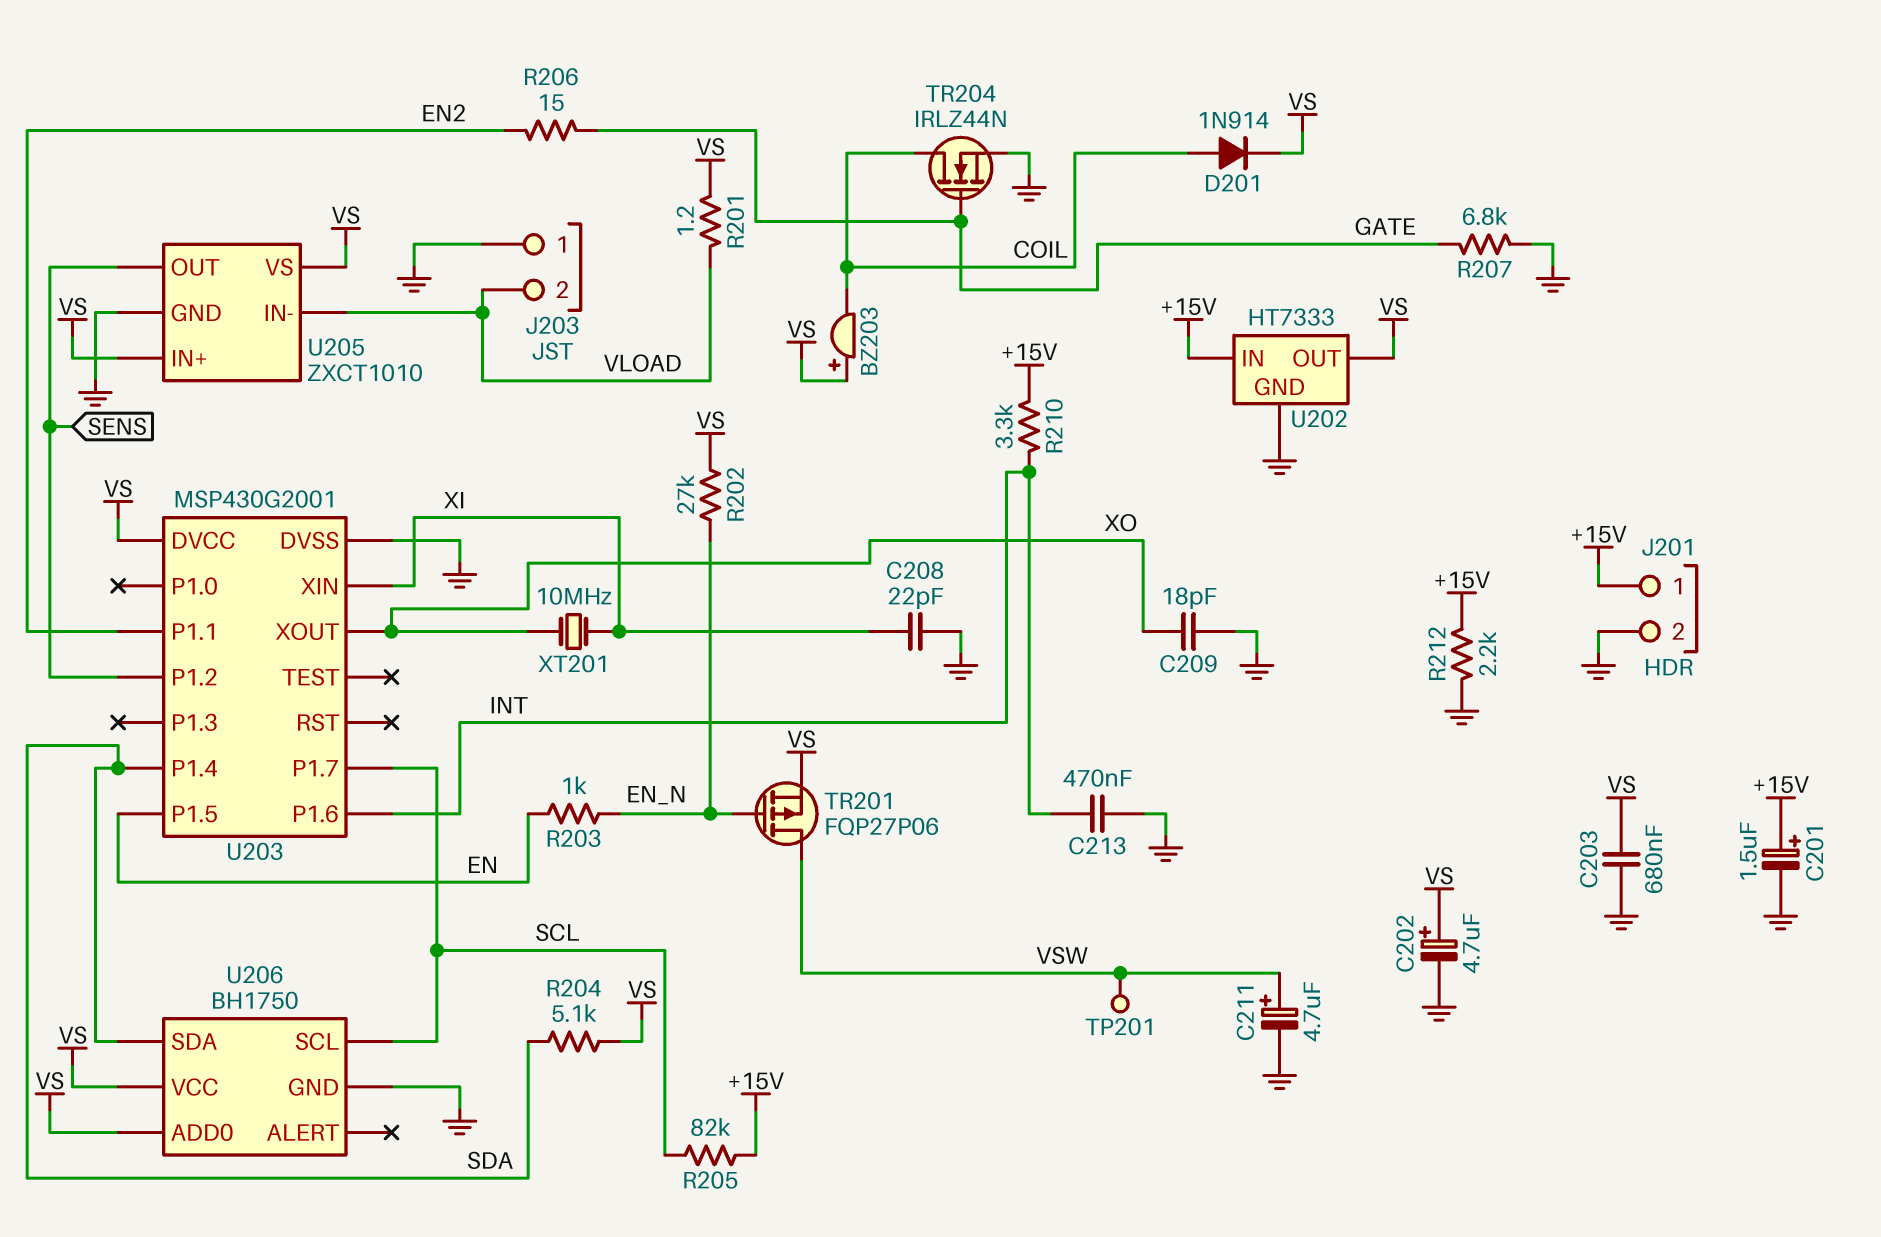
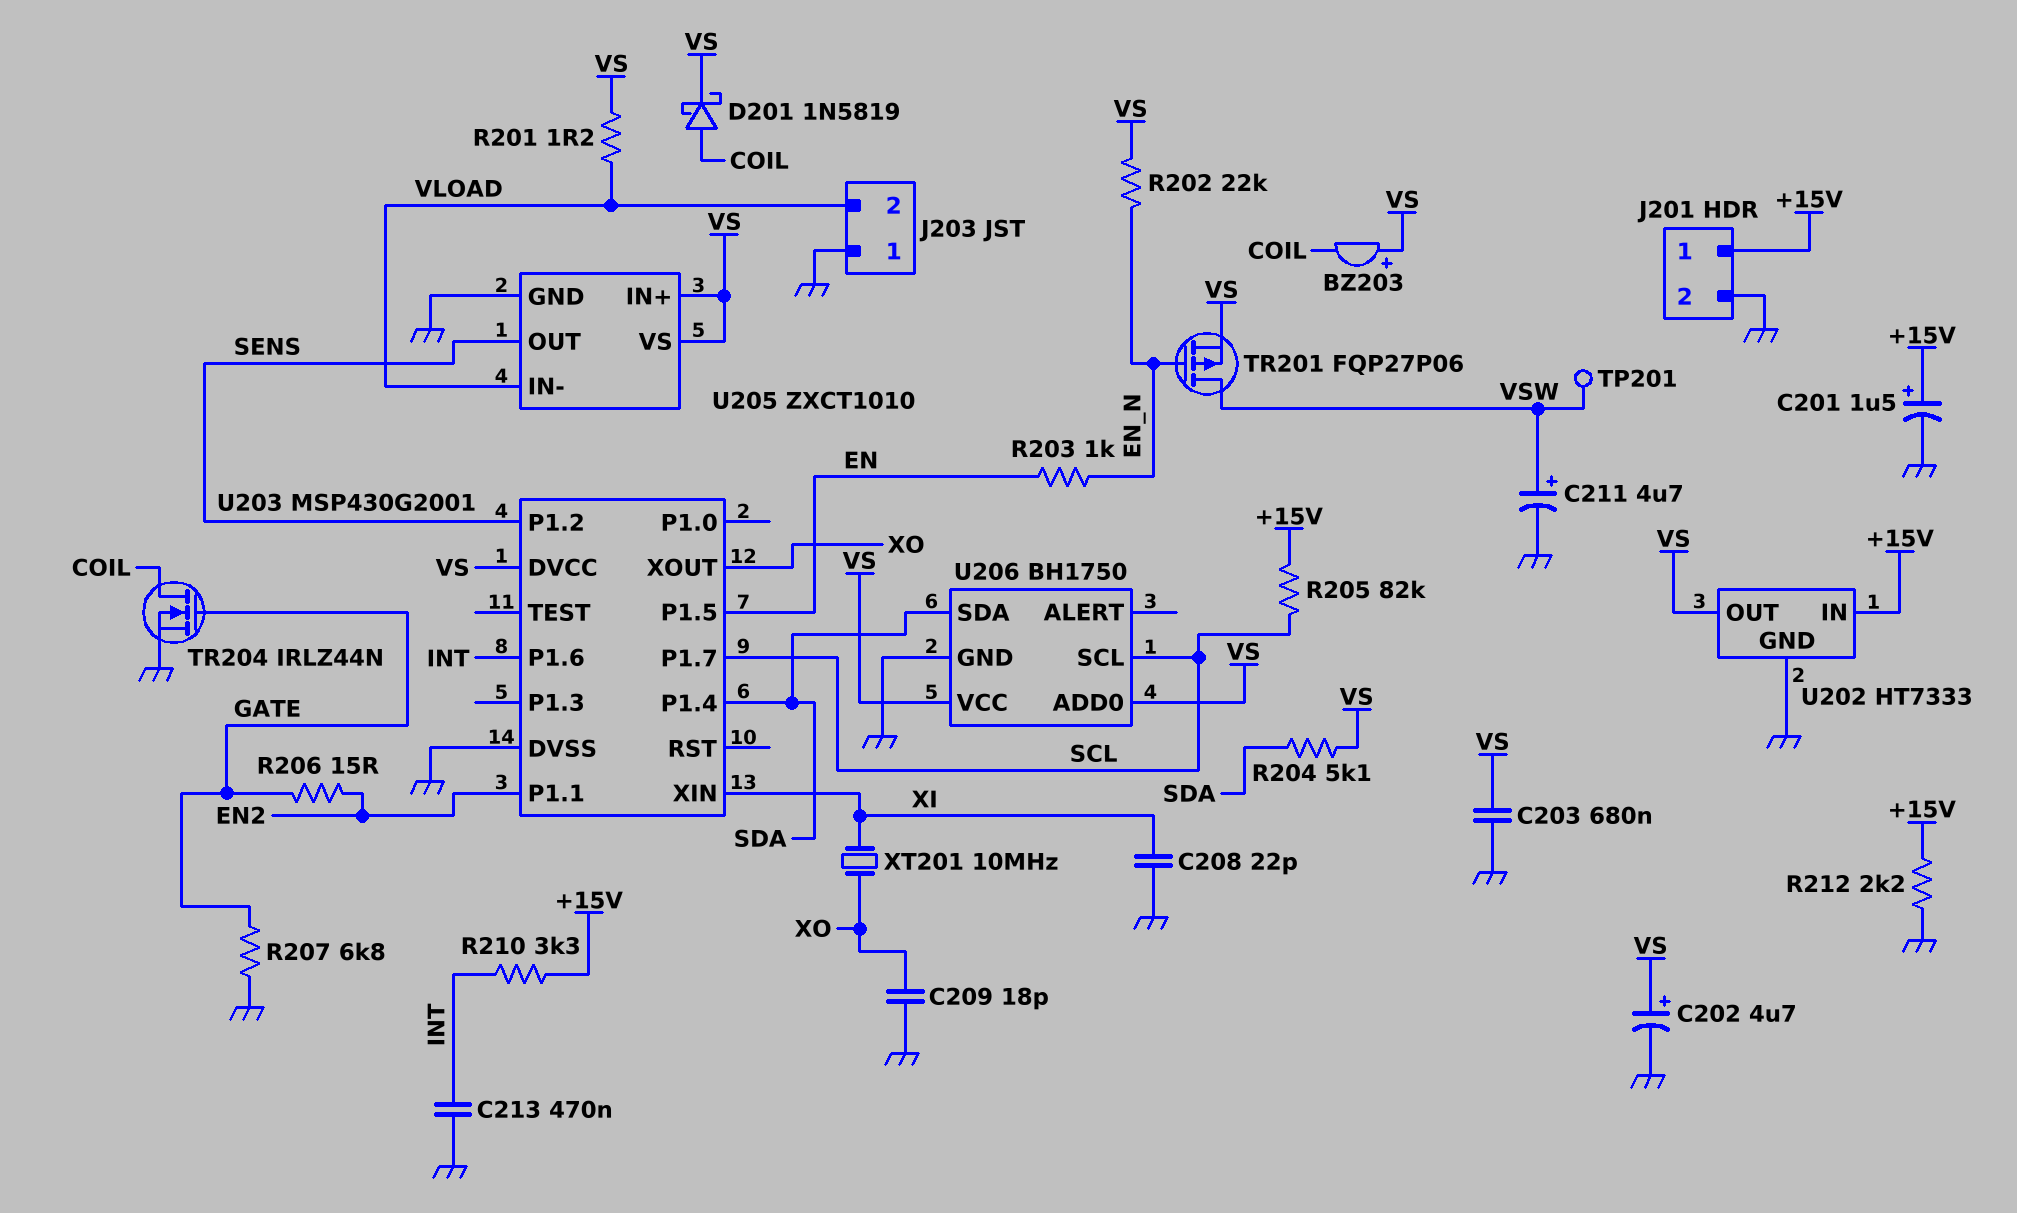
D201: diode 1N914 (A COIL, K VS) -> schottky 1N5819 (A COIL, K VS)
R202: 27k (EN_N, VS) -> 22k (EN_N, VS)

